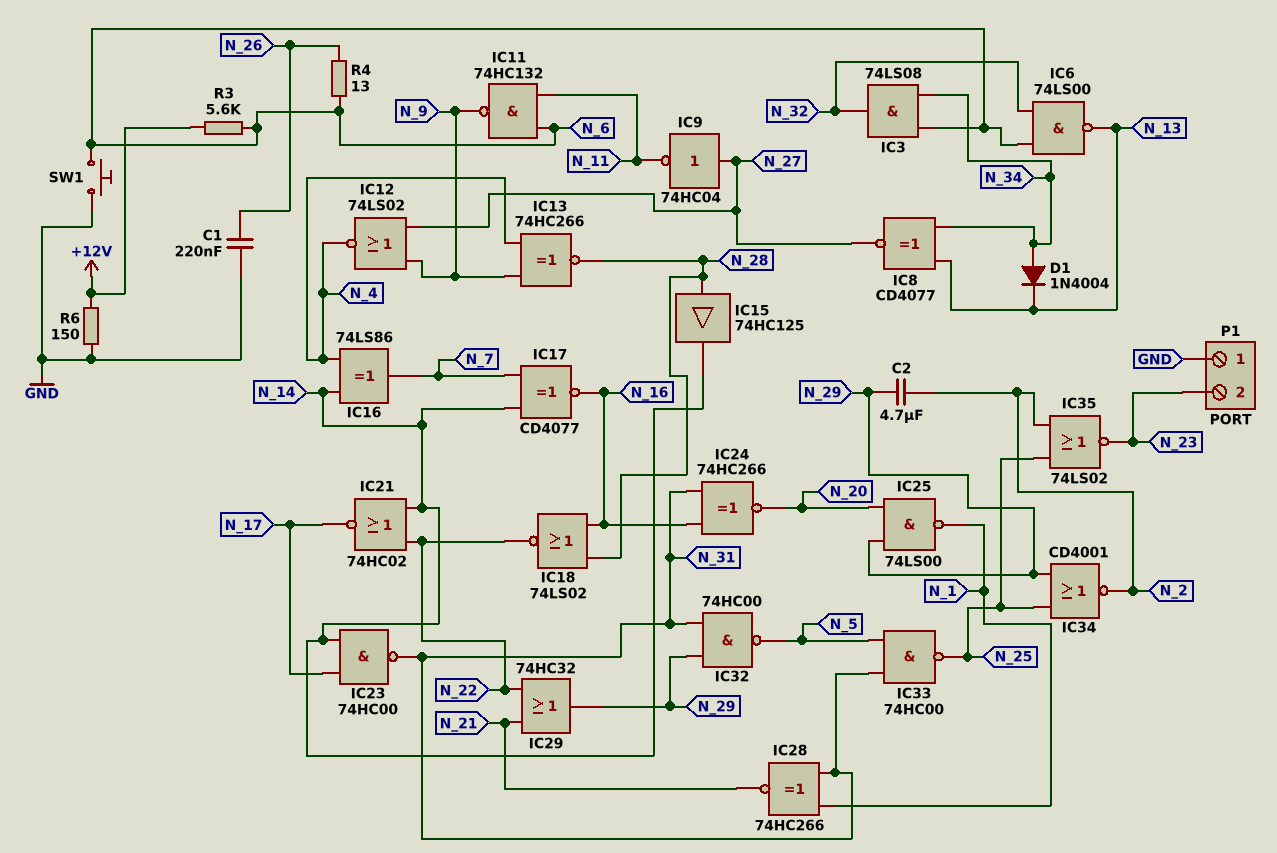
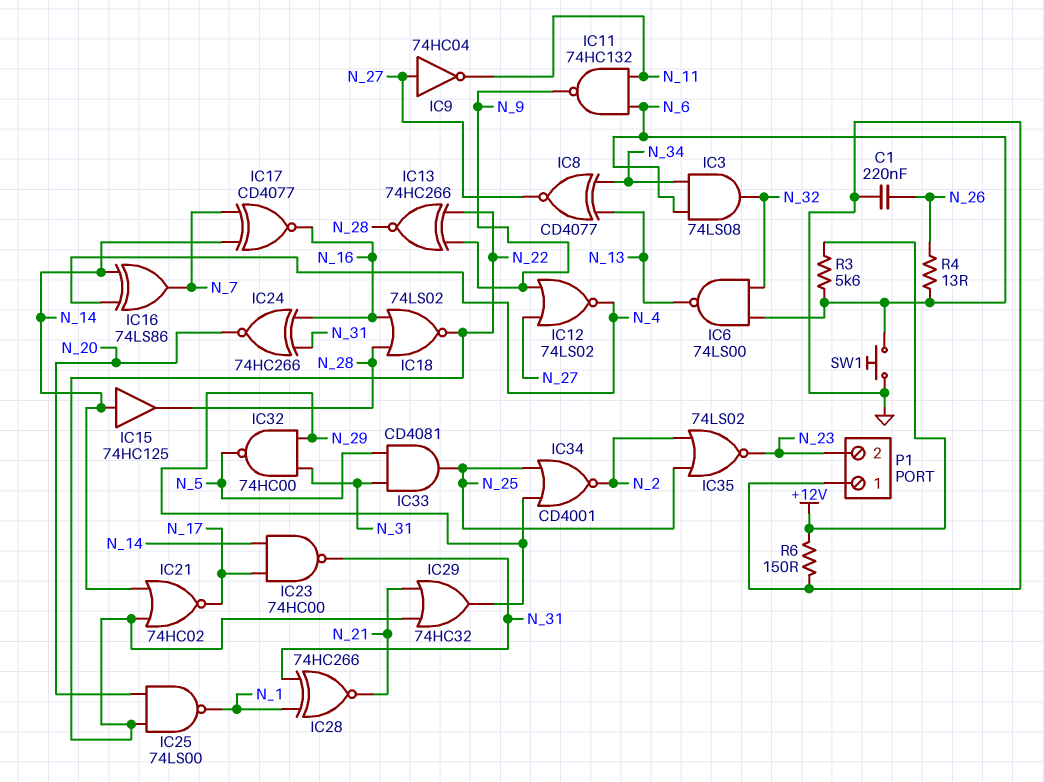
C2: 4.7uF (N_2, N_29) -> none
D1: diode 1N4004 (A N_34, K N_13) -> none
IC13: XNOR 74HC266 (in N_4, in N_9, out N_28) -> XNOR 74HC266 (in N_9, in N_22, out N_28)
IC15: buffer 74HC125 (in N_28, out N_14) -> buffer 74HC125 (in N_14, out N_28)
IC25: NAND 74LS00 (in N_20, in N_29, out N_1) -> NAND 74LS00 (in N_20, in N_22, out N_1)
IC33: NAND 74HC00 (in N_5, in N_31, out N_25) -> AND CD4081 (in N_5, in N_31, out N_25)

